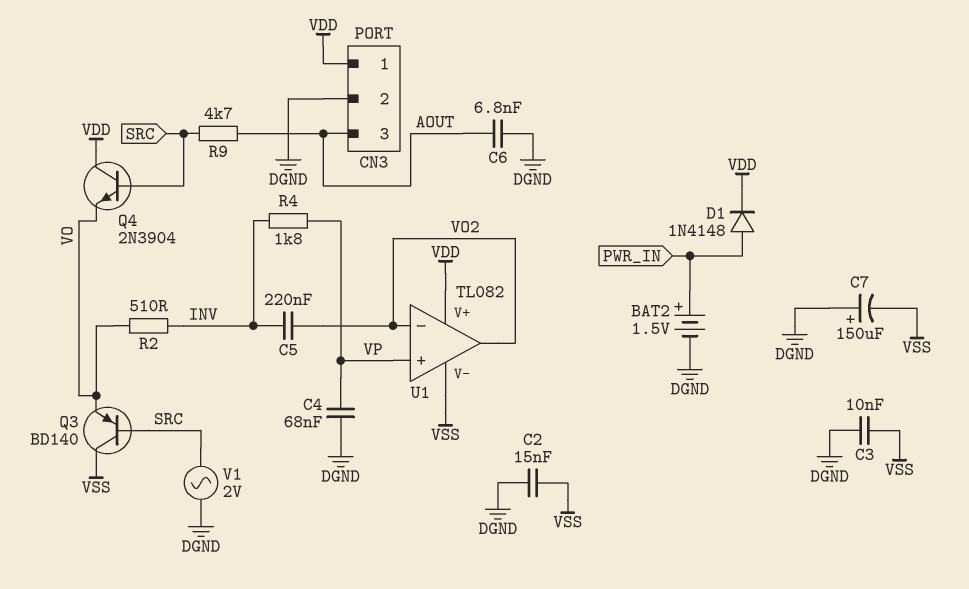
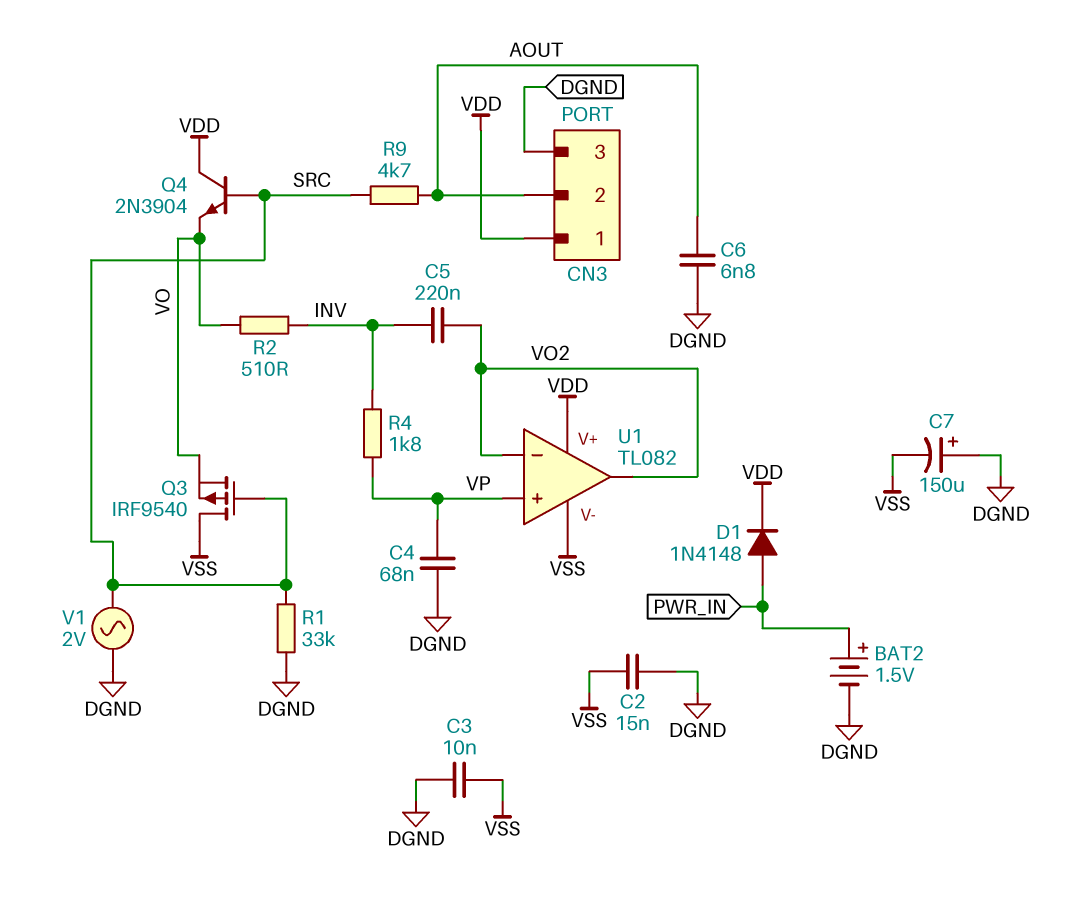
CN3 pin 2: DGND -> AOUT
CN3 pin 3: AOUT -> DGND
Q3: PNP BD140 (B SRC, C VSS, E VO) -> PMOS IRF9540 (G SRC, D VSS, S VO)
R1: none -> 33k (DGND, SRC)

